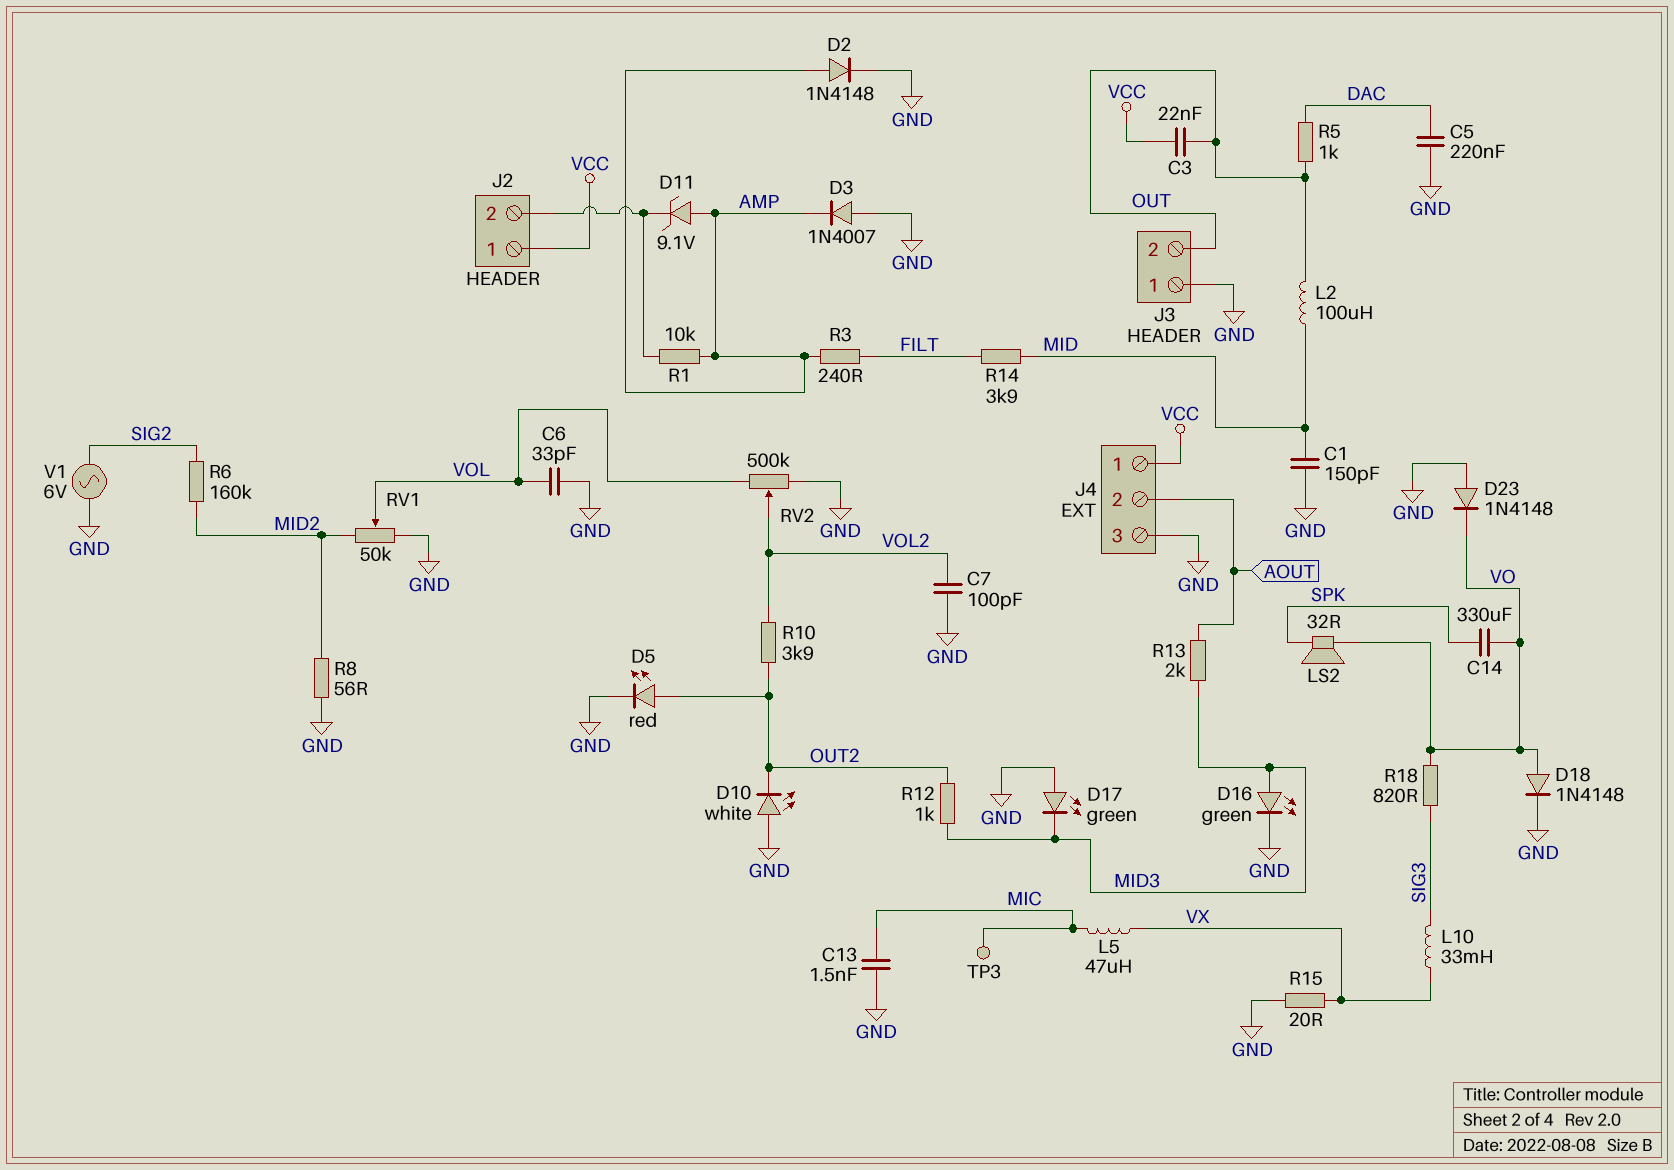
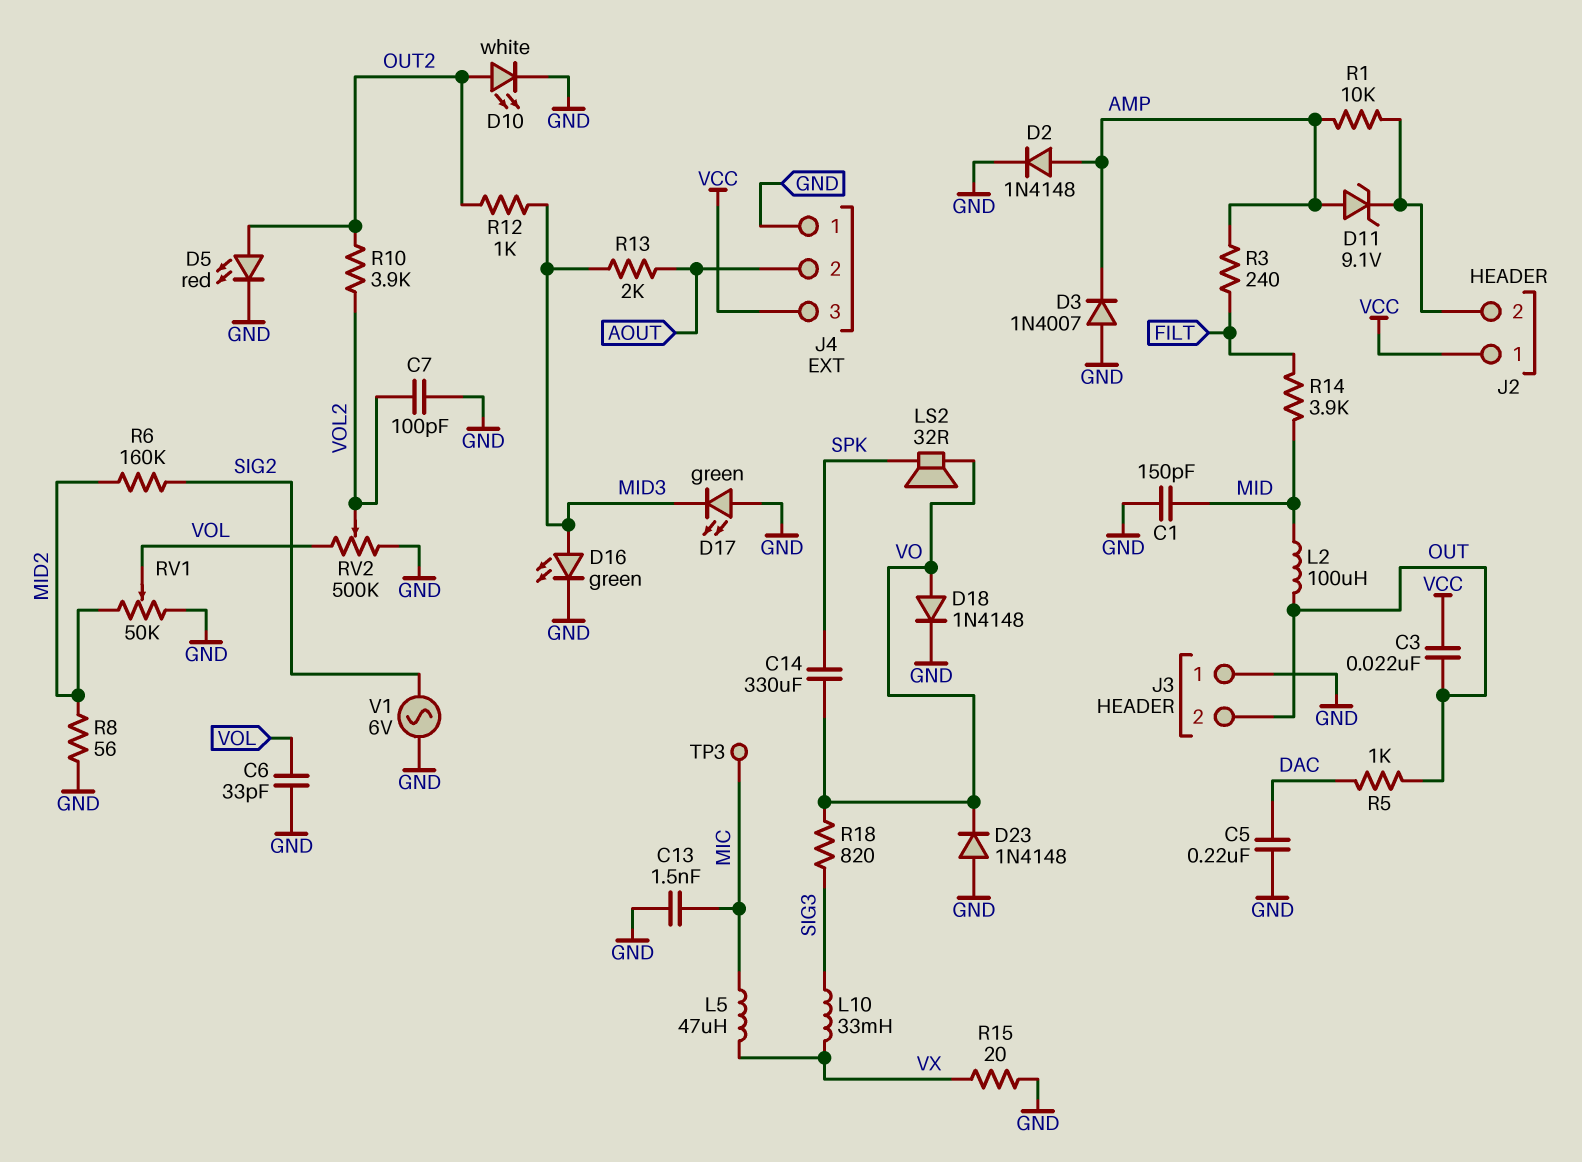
D10: LED white (A GND, K OUT2) -> LED white (A OUT2, K GND)
J4 pin 1: VCC -> GND
J4 pin 3: GND -> VCC

